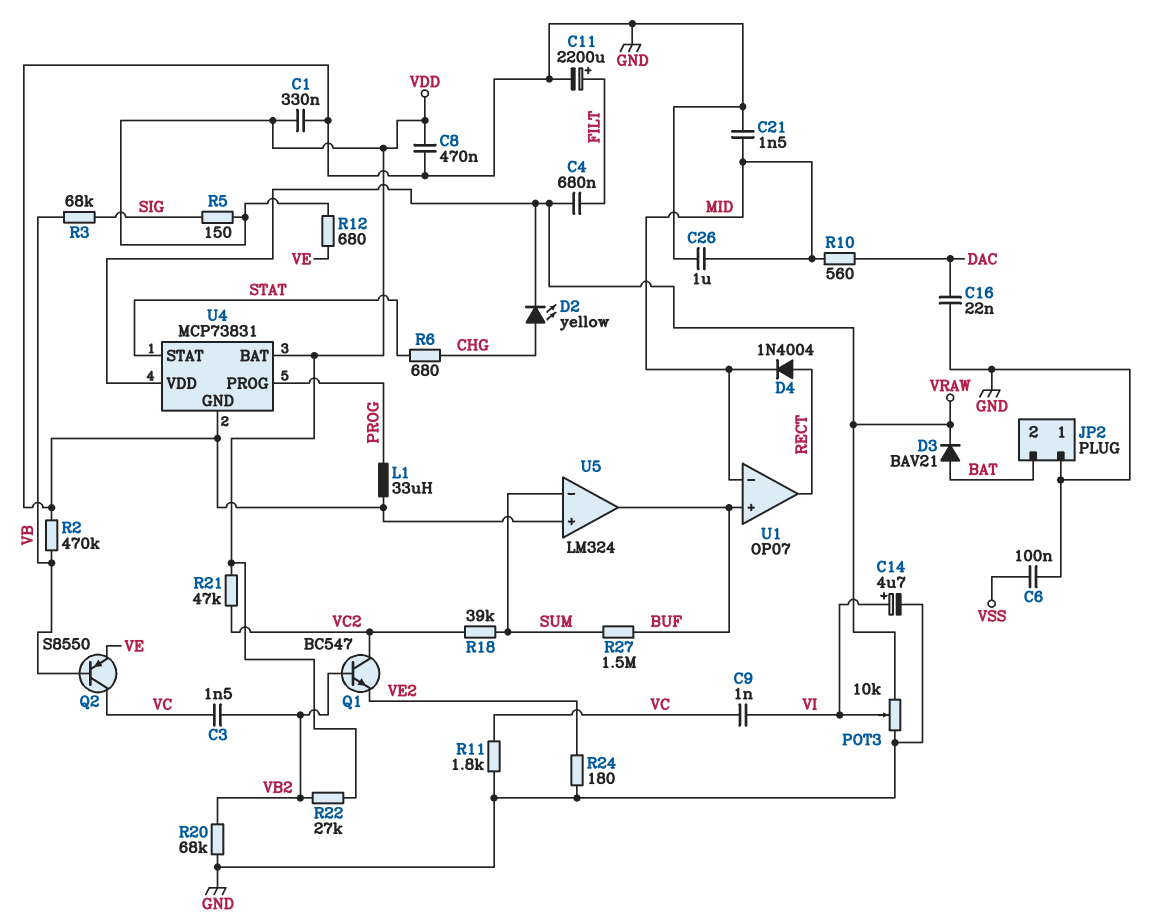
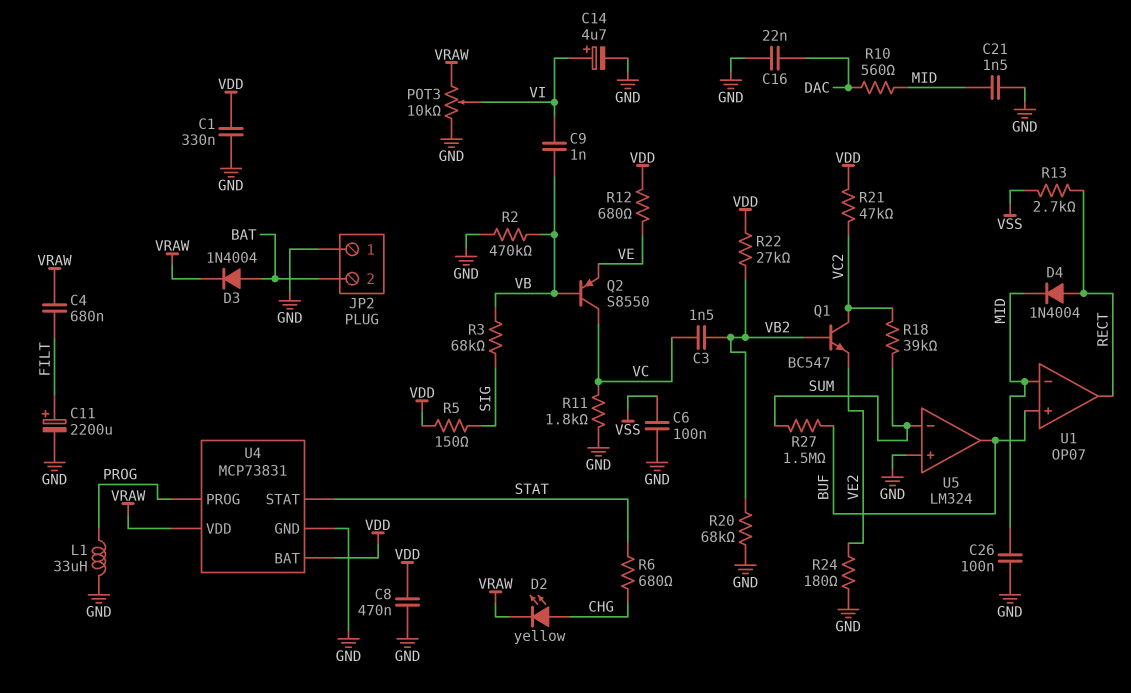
C9: 1nF (VC, VI) -> 1nF (VB, VI)
C26: 1uF (GND, MID) -> 100nF (GND, MID)
D3: diode BAV21 (A BAT, K VRAW) -> diode 1N4004 (A BAT, K VRAW)
R13: none -> 2.7k (RECT, VSS)

